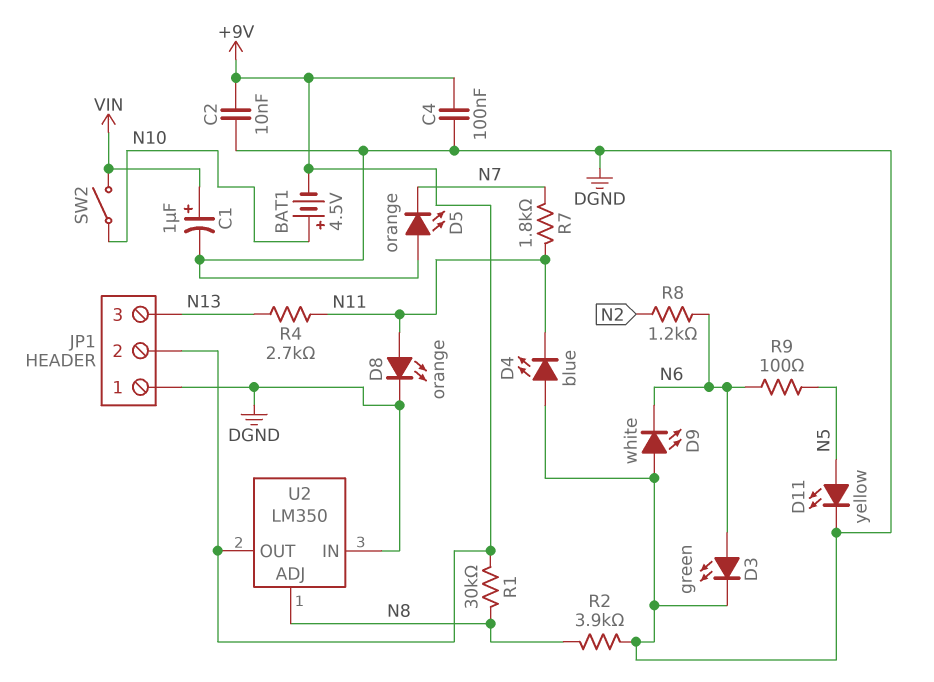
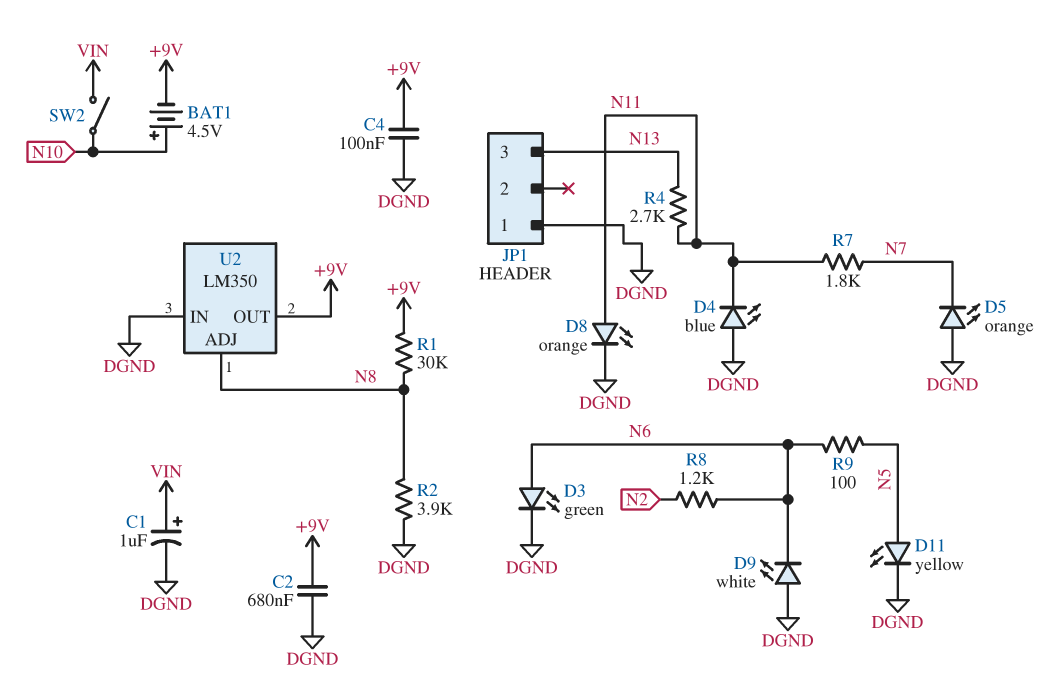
C2: 10nF (+9V, DGND) -> 680nF (+9V, DGND)
JP1 pin 2: +9V -> none

